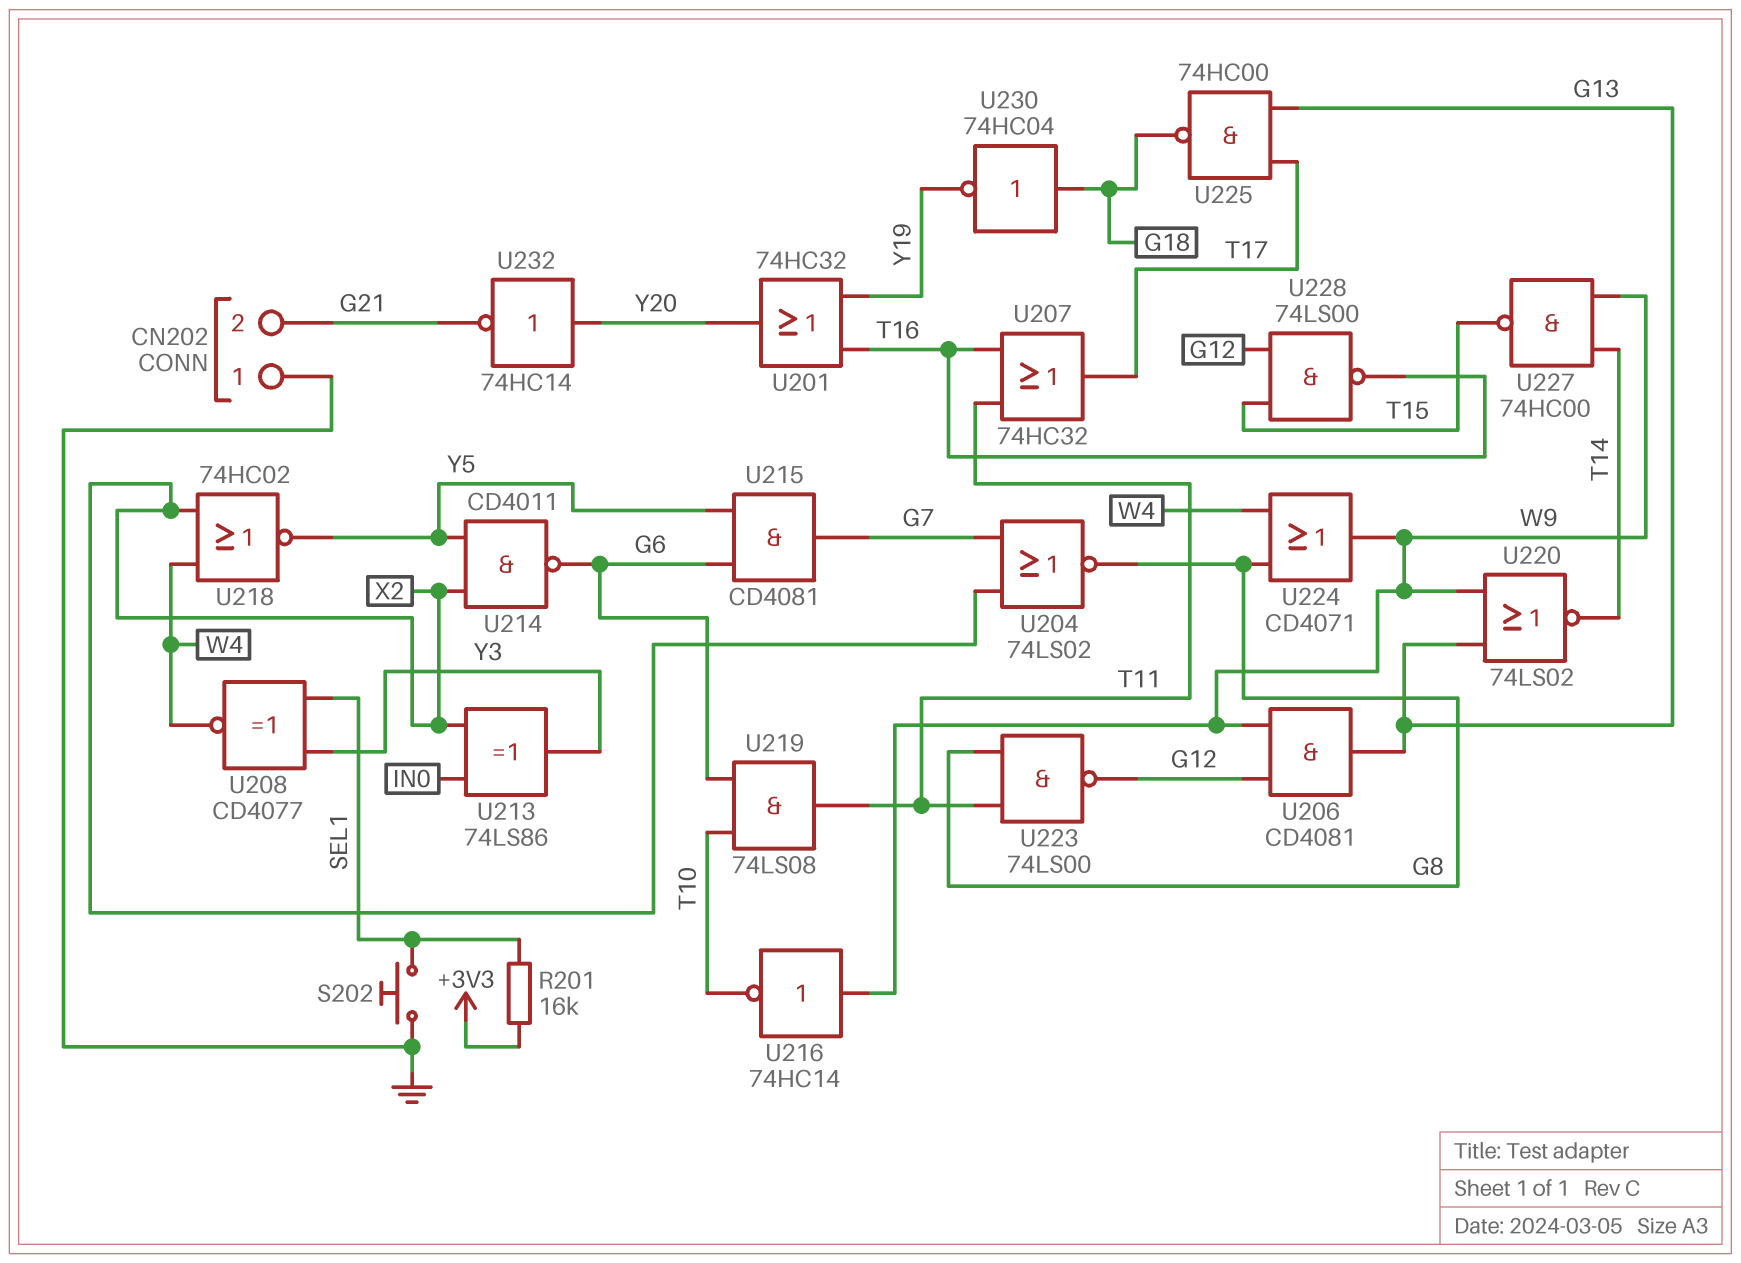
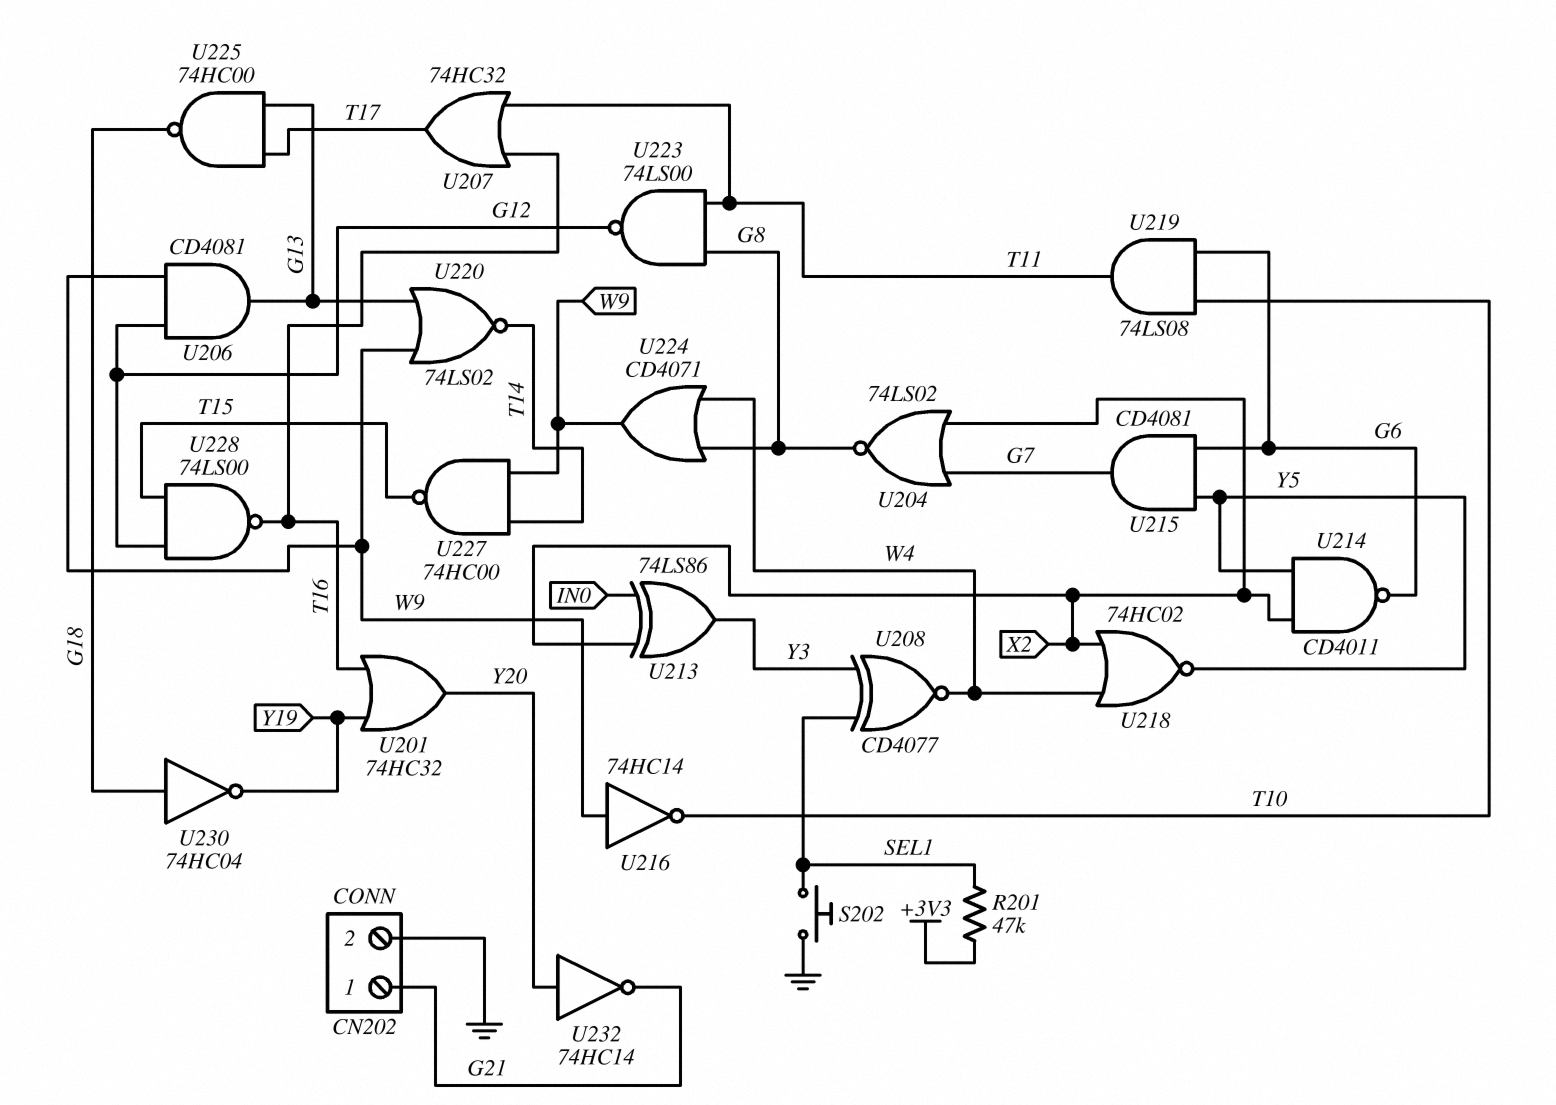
CN202 pin 1: GND -> G21
CN202 pin 2: G21 -> GND
R201: 16k (+3V3, SEL1) -> 47k (+3V3, SEL1)

